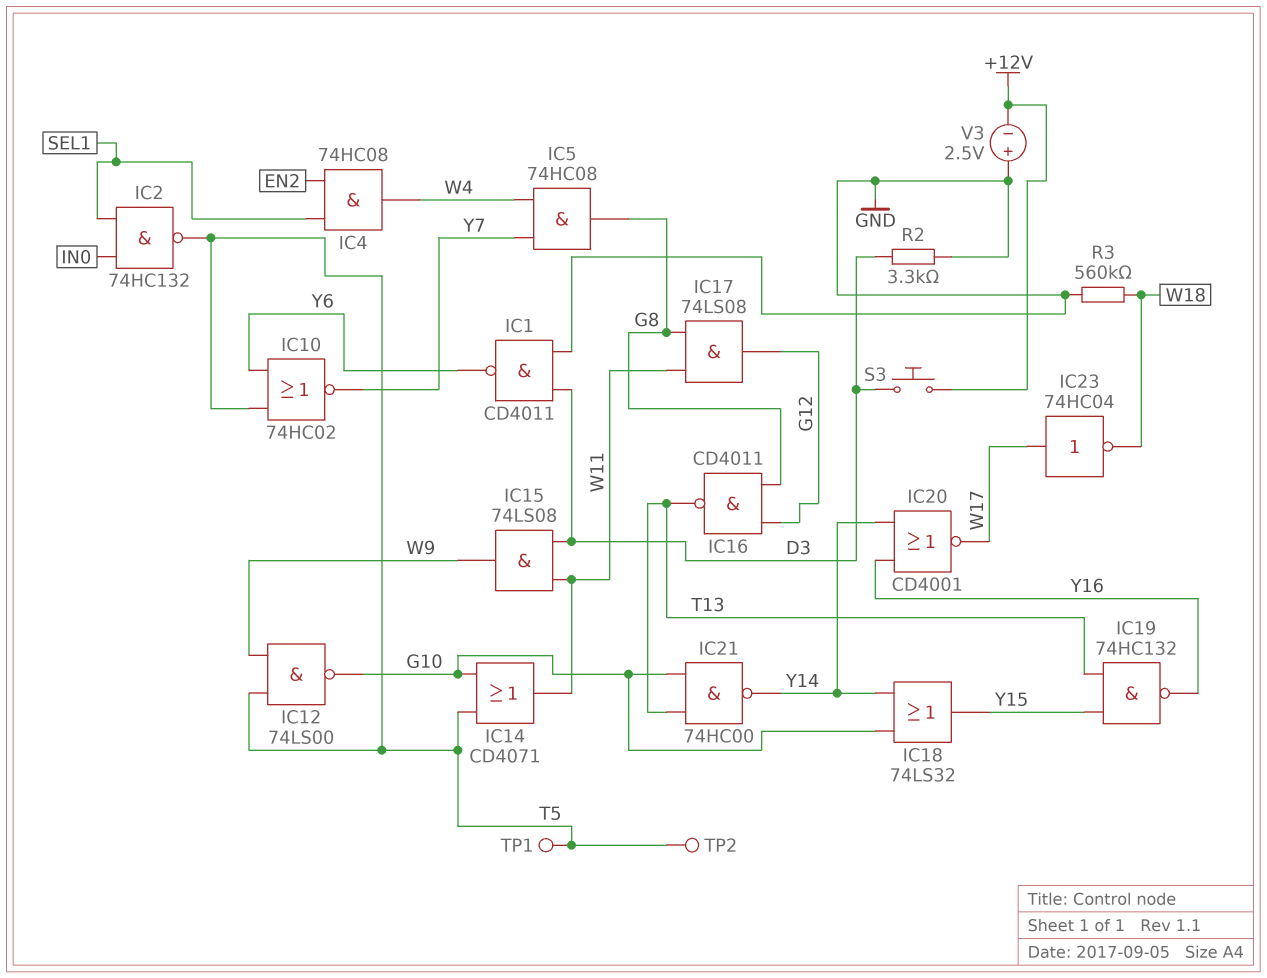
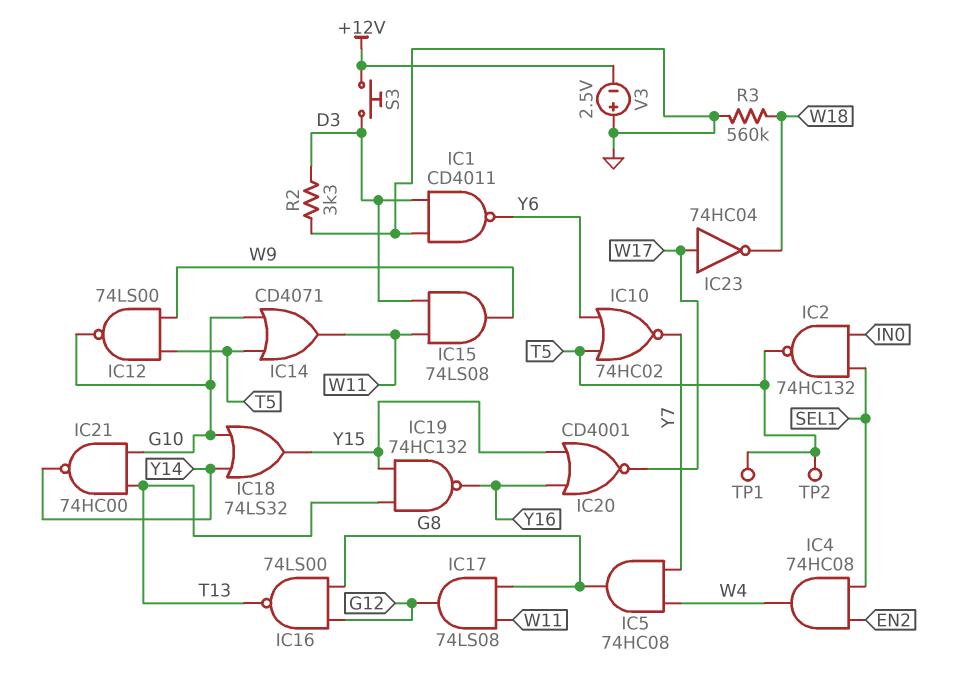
IC16: NAND CD4011 (in G8, in G12, out T13) -> NAND 74LS00 (in G8, in G12, out T13)
IC20: NOR CD4001 (in Y14, in Y16, out W17) -> NOR CD4001 (in Y15, in Y16, out W17)

